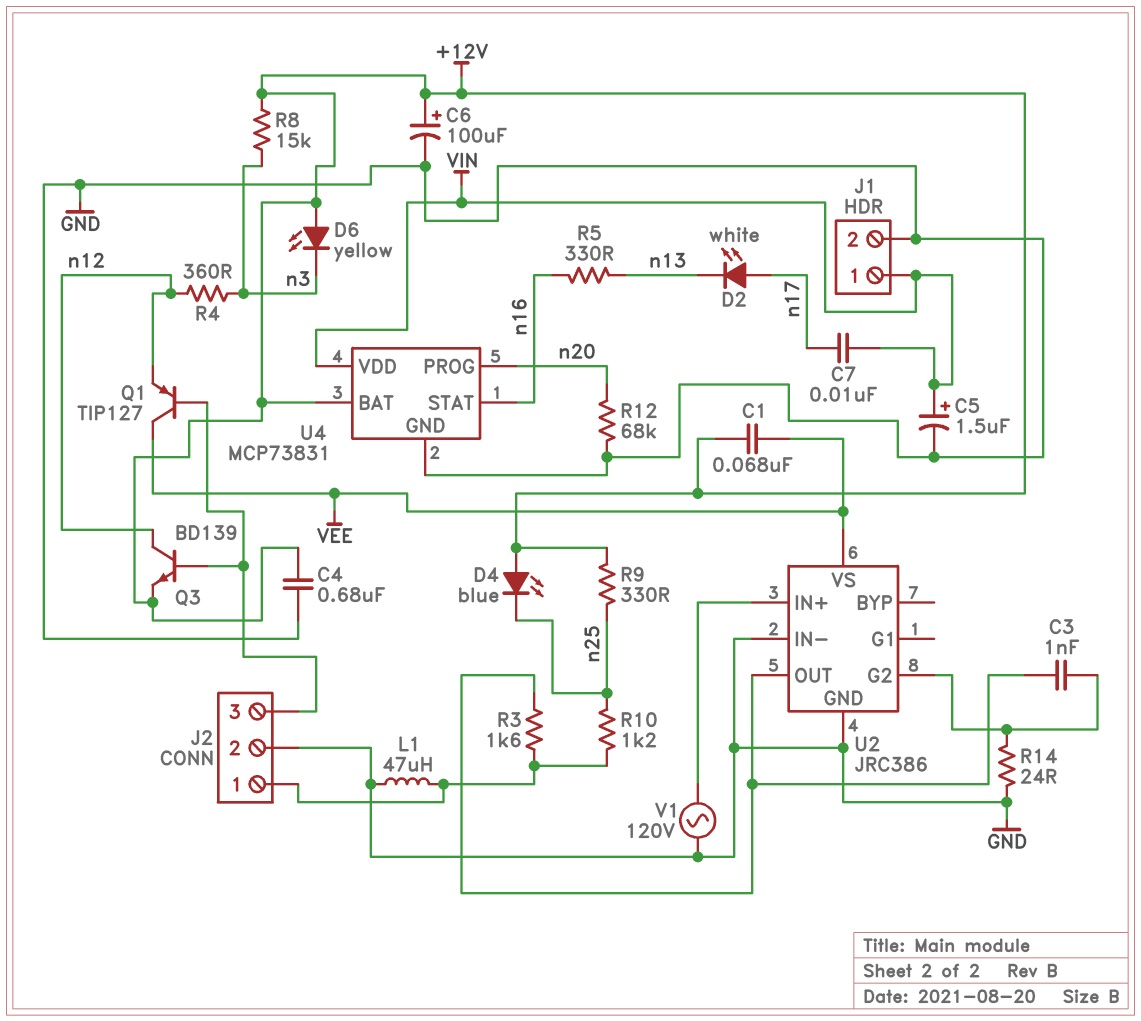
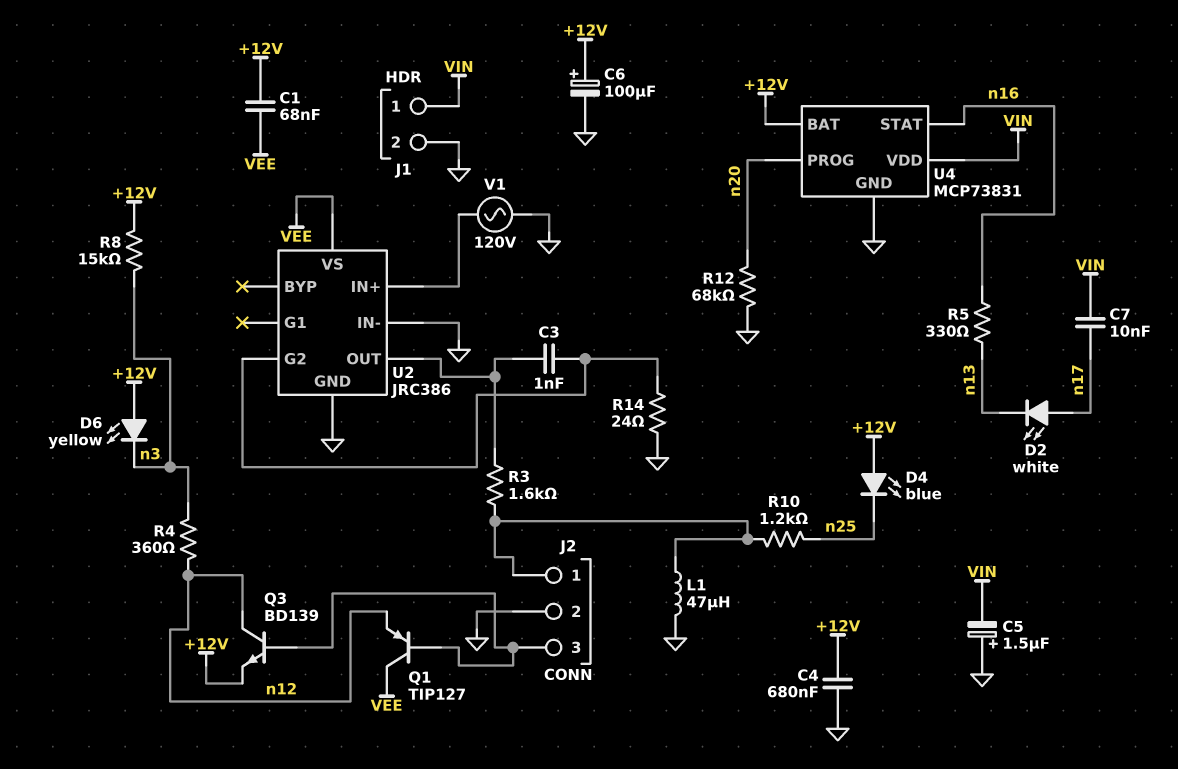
C5: 1.5uF (plus VIN, minus GND) -> 1.5uF (plus GND, minus VIN)
R9: 330 (+12V, n25) -> none

